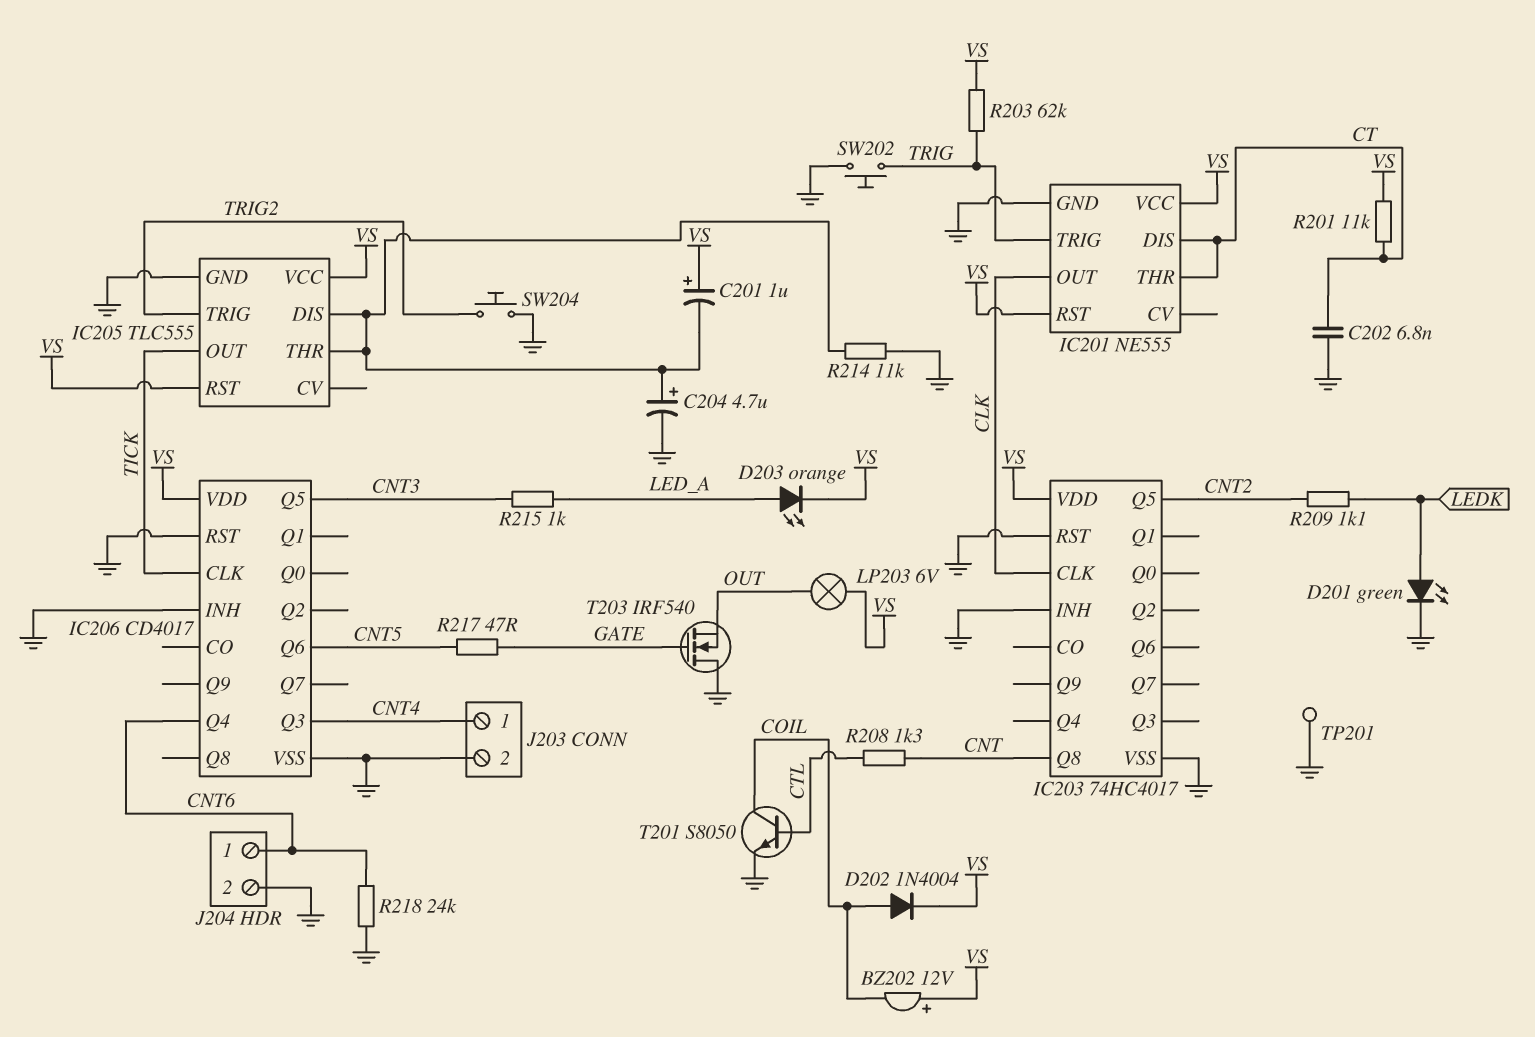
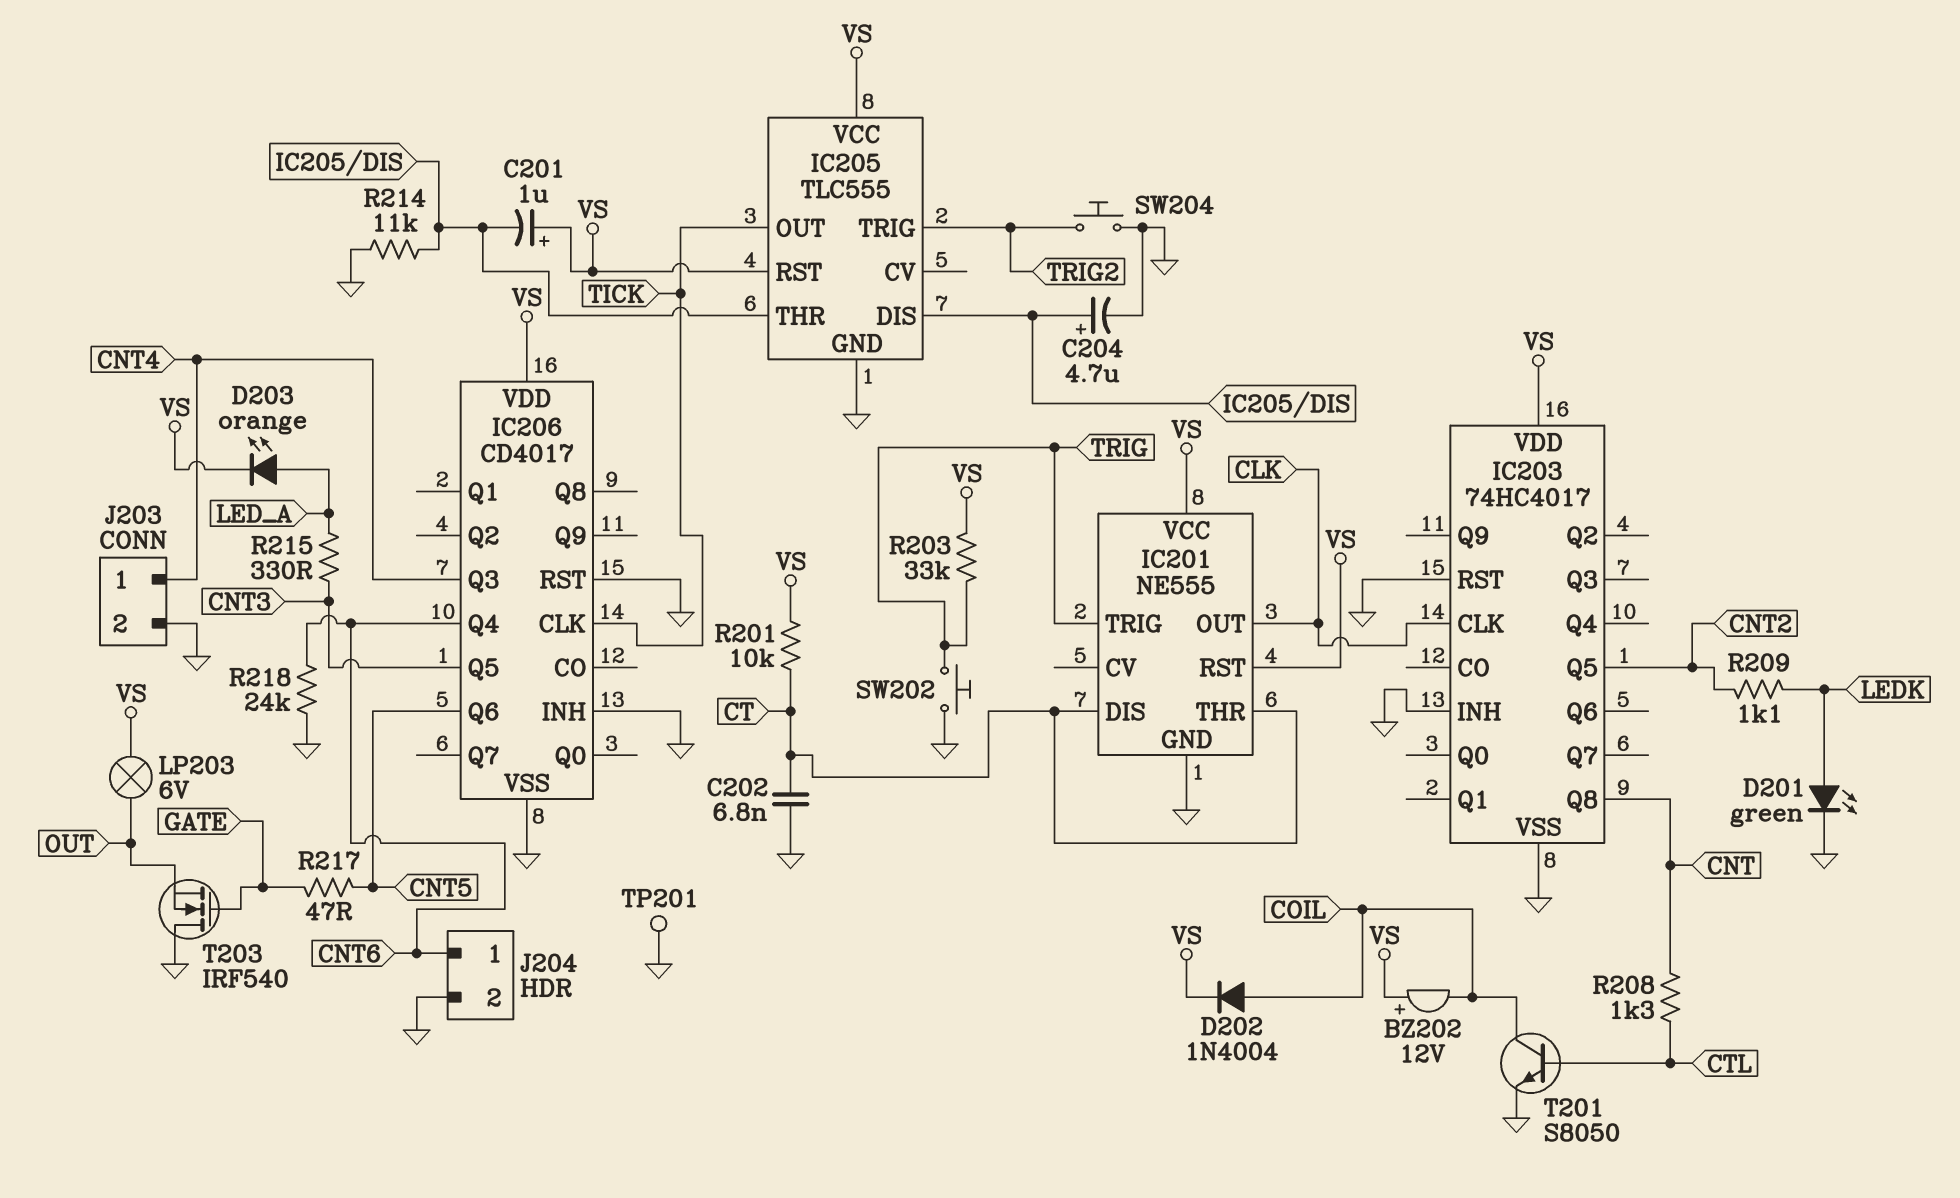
R201: 11k (CT, VS) -> 10k (CT, VS)
R203: 62k (TRIG, VS) -> 33k (TRIG, VS)
R215: 1k (CNT3, LED_A) -> 330 (CNT3, LED_A)

